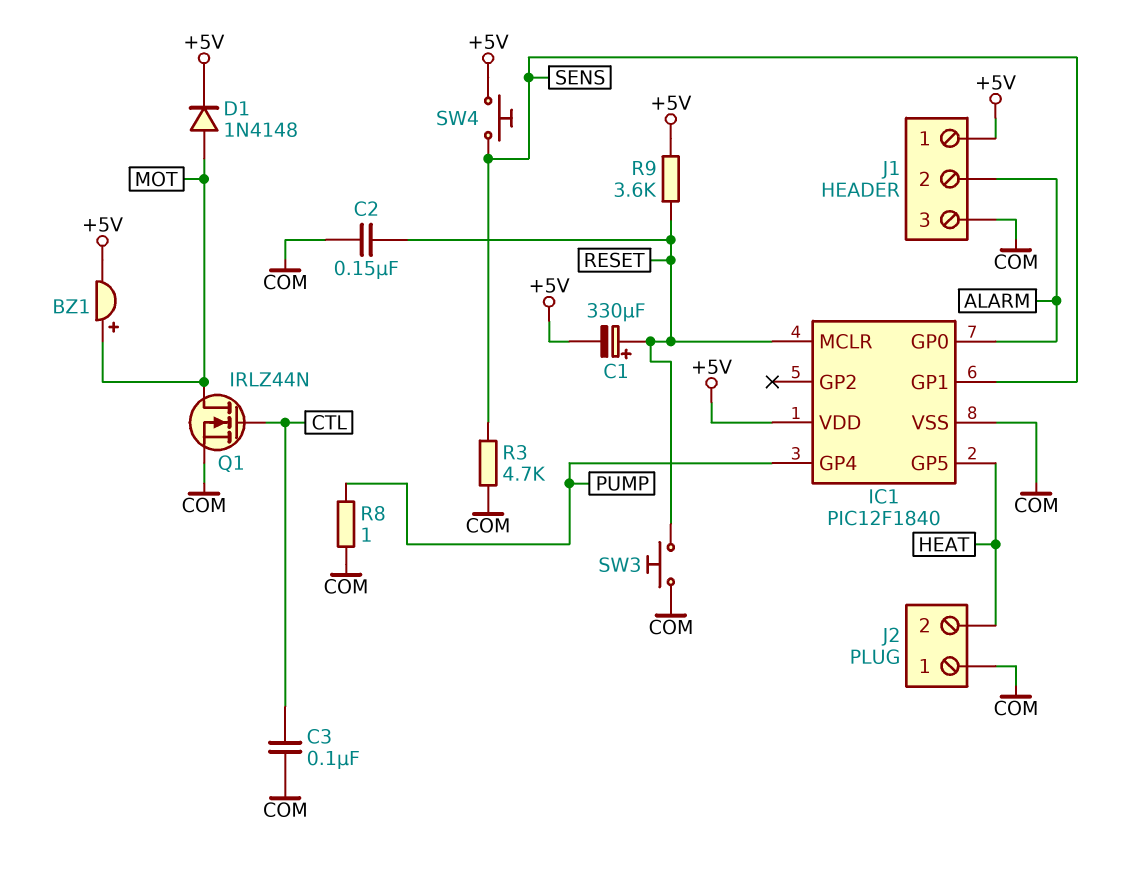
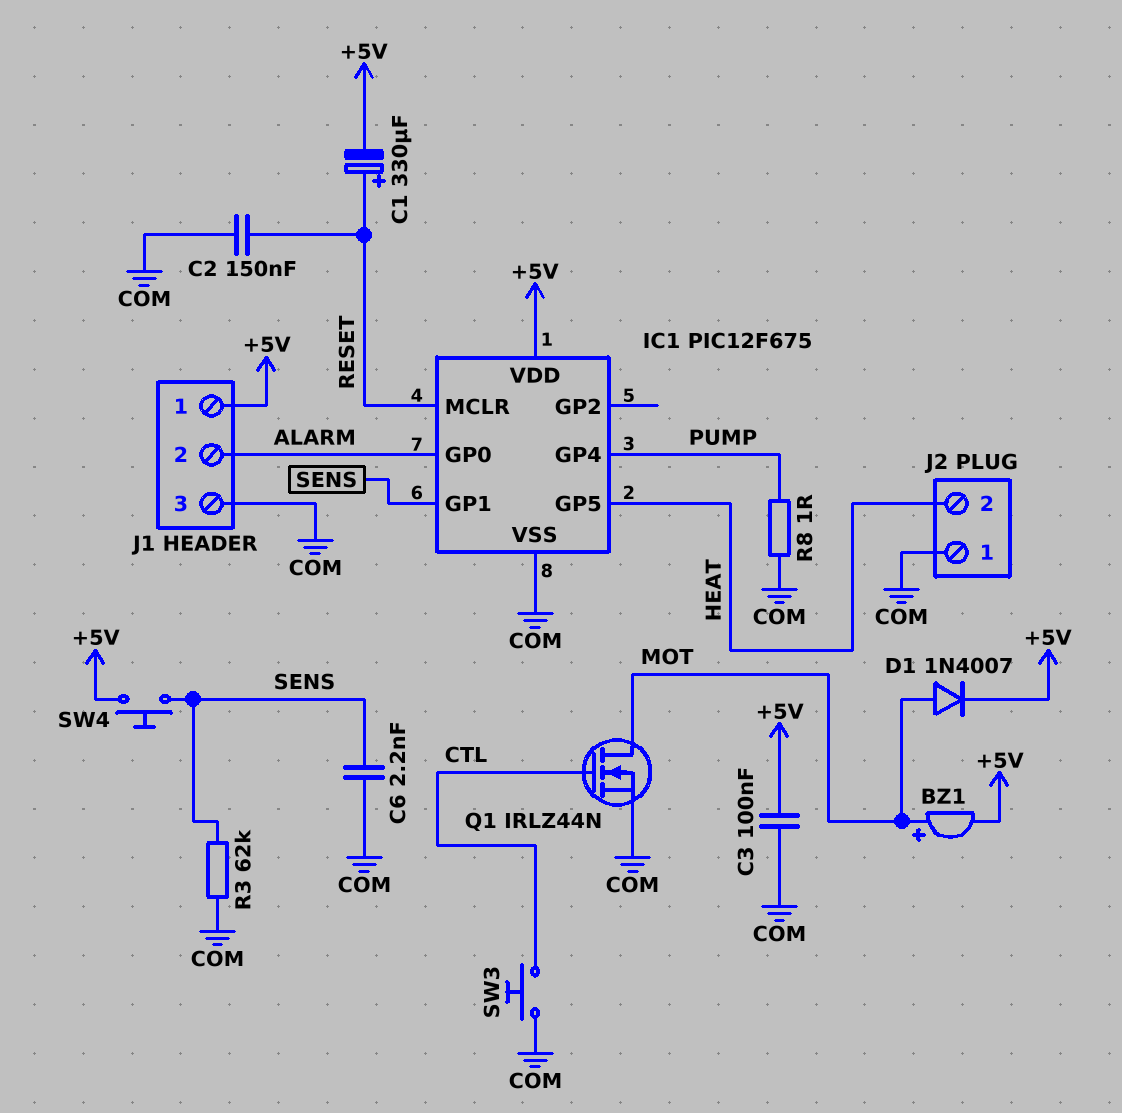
C3: 100nF (COM, CTL) -> 100nF (+5V, COM)
C6: none -> 2.2nF (COM, SENS)
D1: diode 1N4148 (A MOT, K +5V) -> diode 1N4007 (A MOT, K +5V)
IC1: PIC12F1840 -> PIC12F675
R3: 4.7k (COM, SENS) -> 62k (COM, SENS)
R9: 3.6k (+5V, RESET) -> none
SW3: button (COM, RESET) -> button (COM, CTL)

